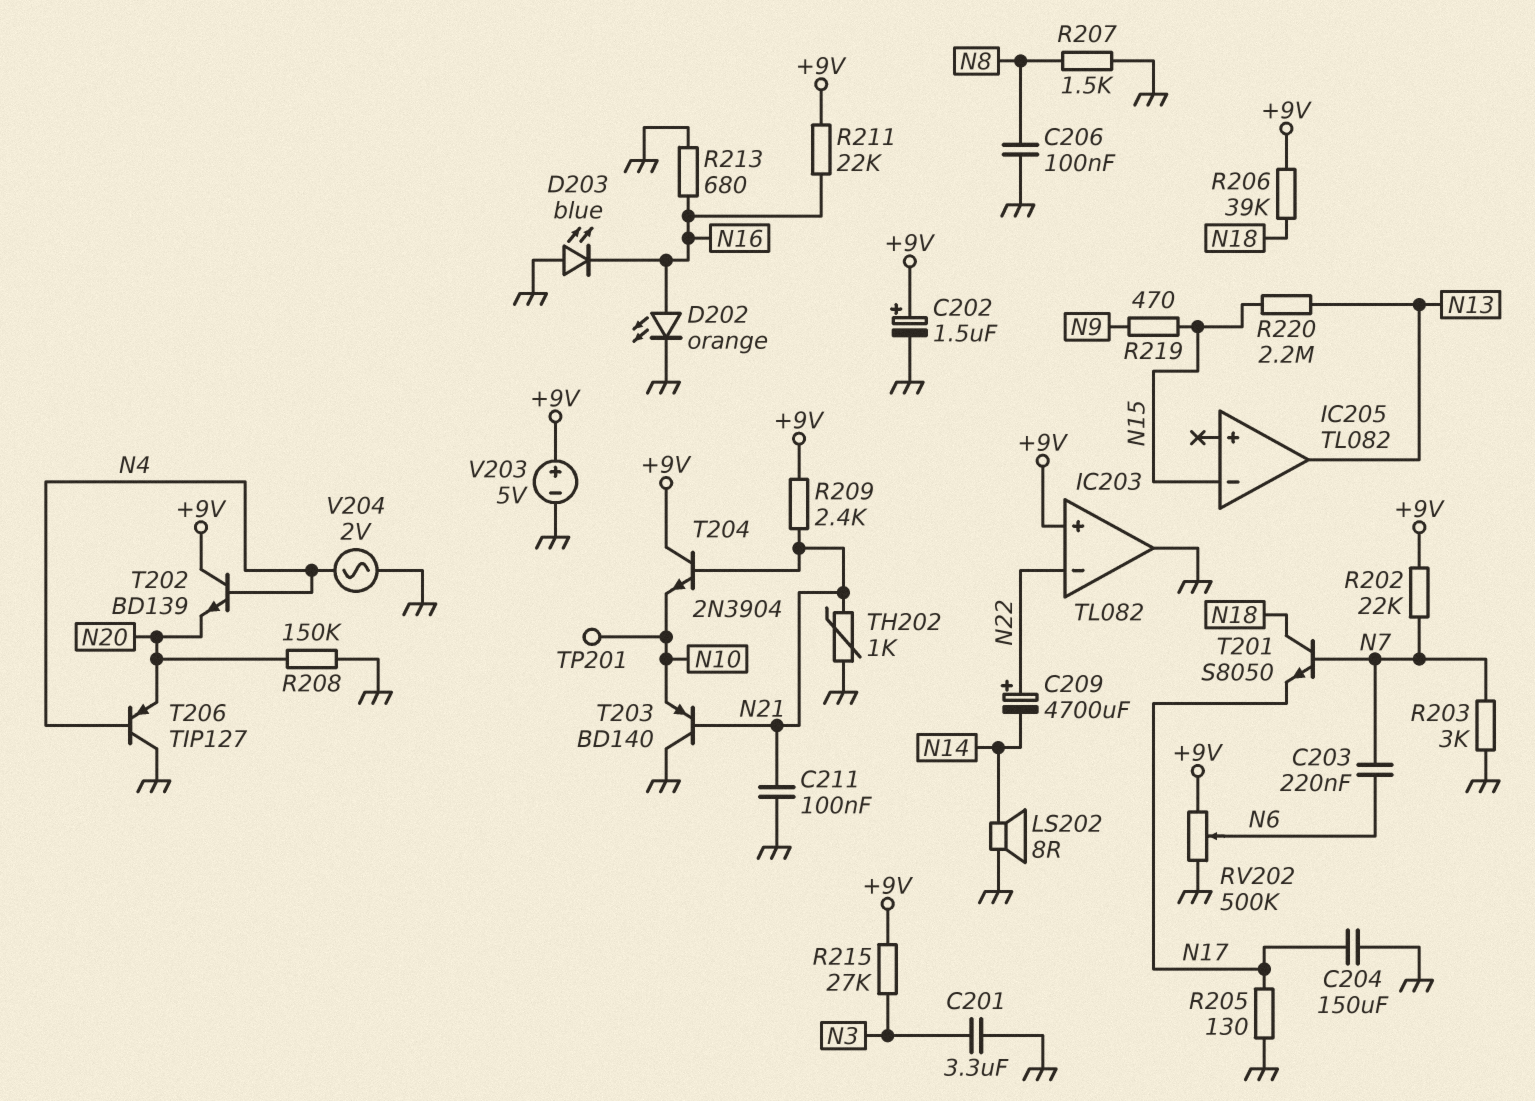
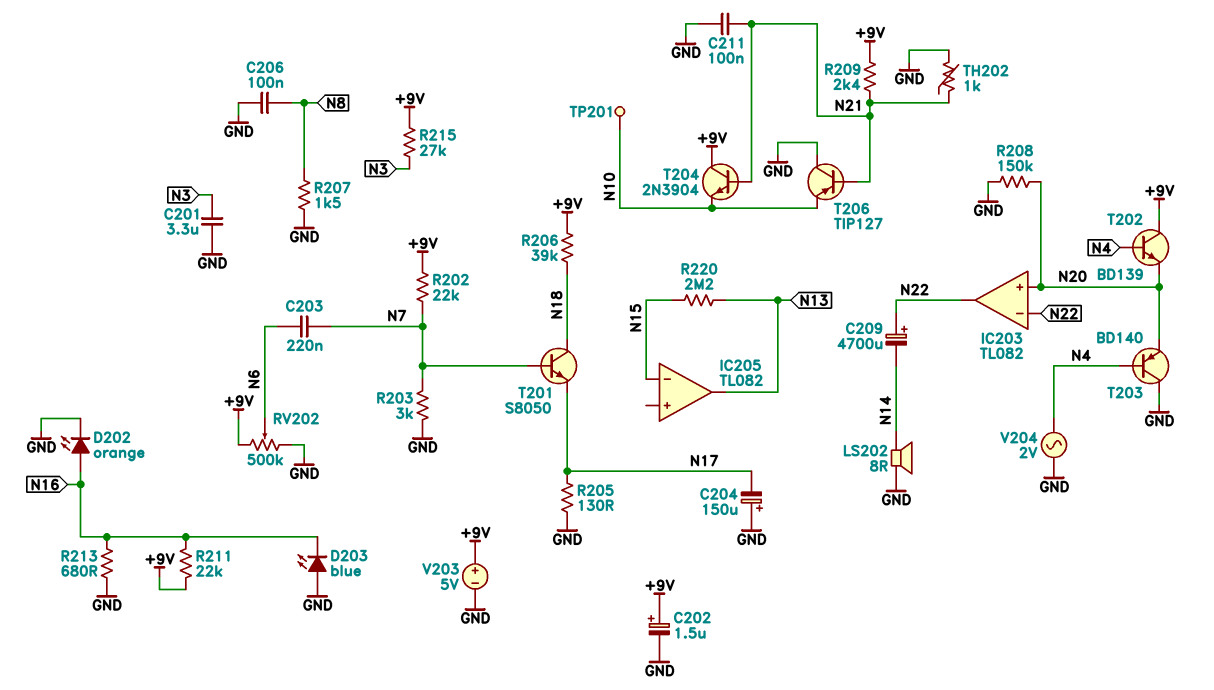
C204: 150uF (GND, N17) -> 150uF (plus GND, minus N17)
IC203 pin in+: +9V -> N20
IC203 pin out: GND -> N22
R219: 470 (N9, N15) -> none
T203: PNP BD140 (B N21, C GND, E N10) -> PNP BD140 (B N4, C GND, E N20)
T206: PNP TIP127 (B N4, C GND, E N20) -> PNP TIP127 (B N21, C GND, E N10)

